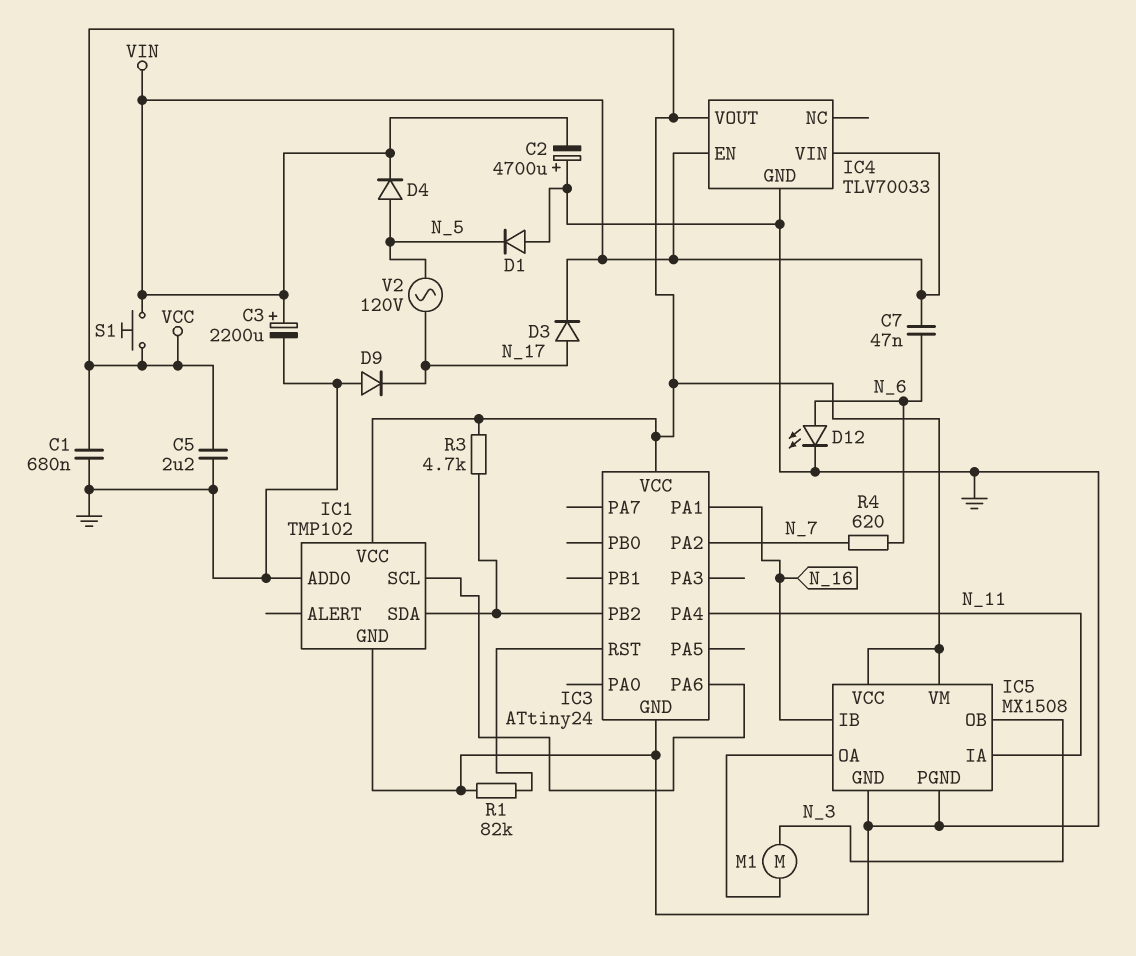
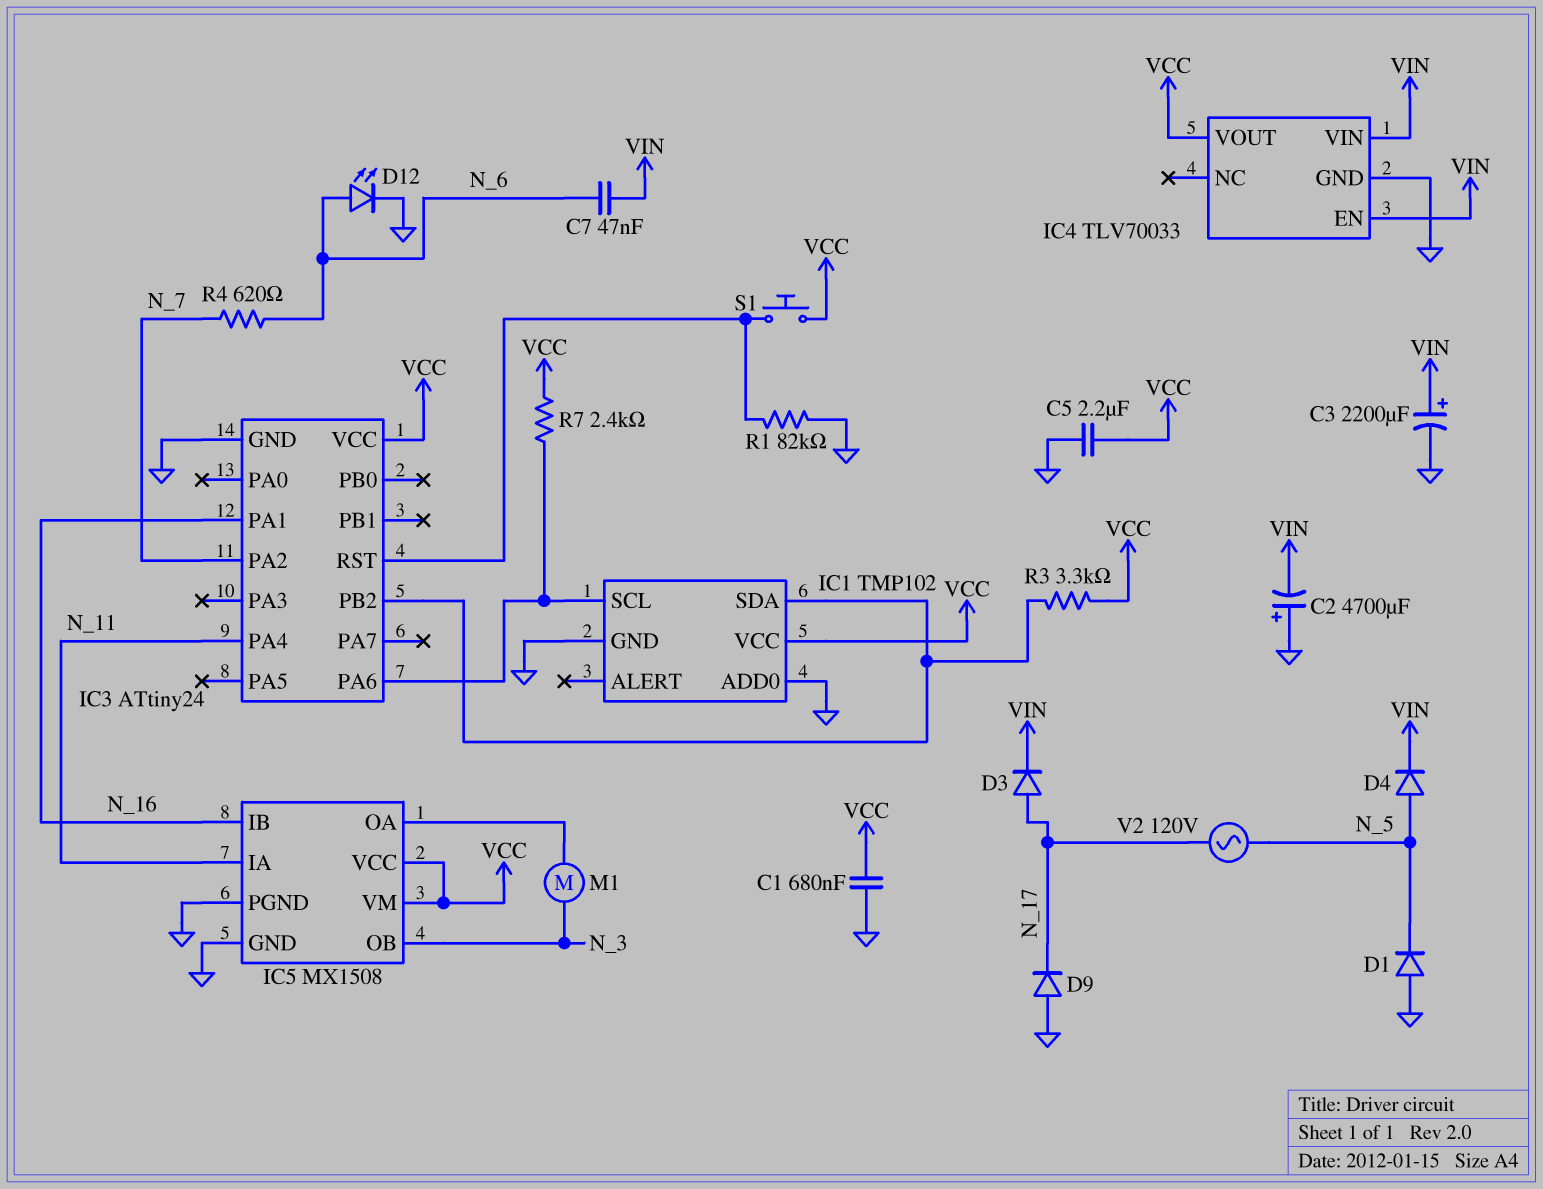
R3: 4.7k (IC1/SDA, VCC) -> 3.3k (IC1/SDA, VCC)
R7: none -> 2.4k (IC1/SCL, VCC)
S1: button (VCC, VIN) -> button (IC3/RST, VCC)

